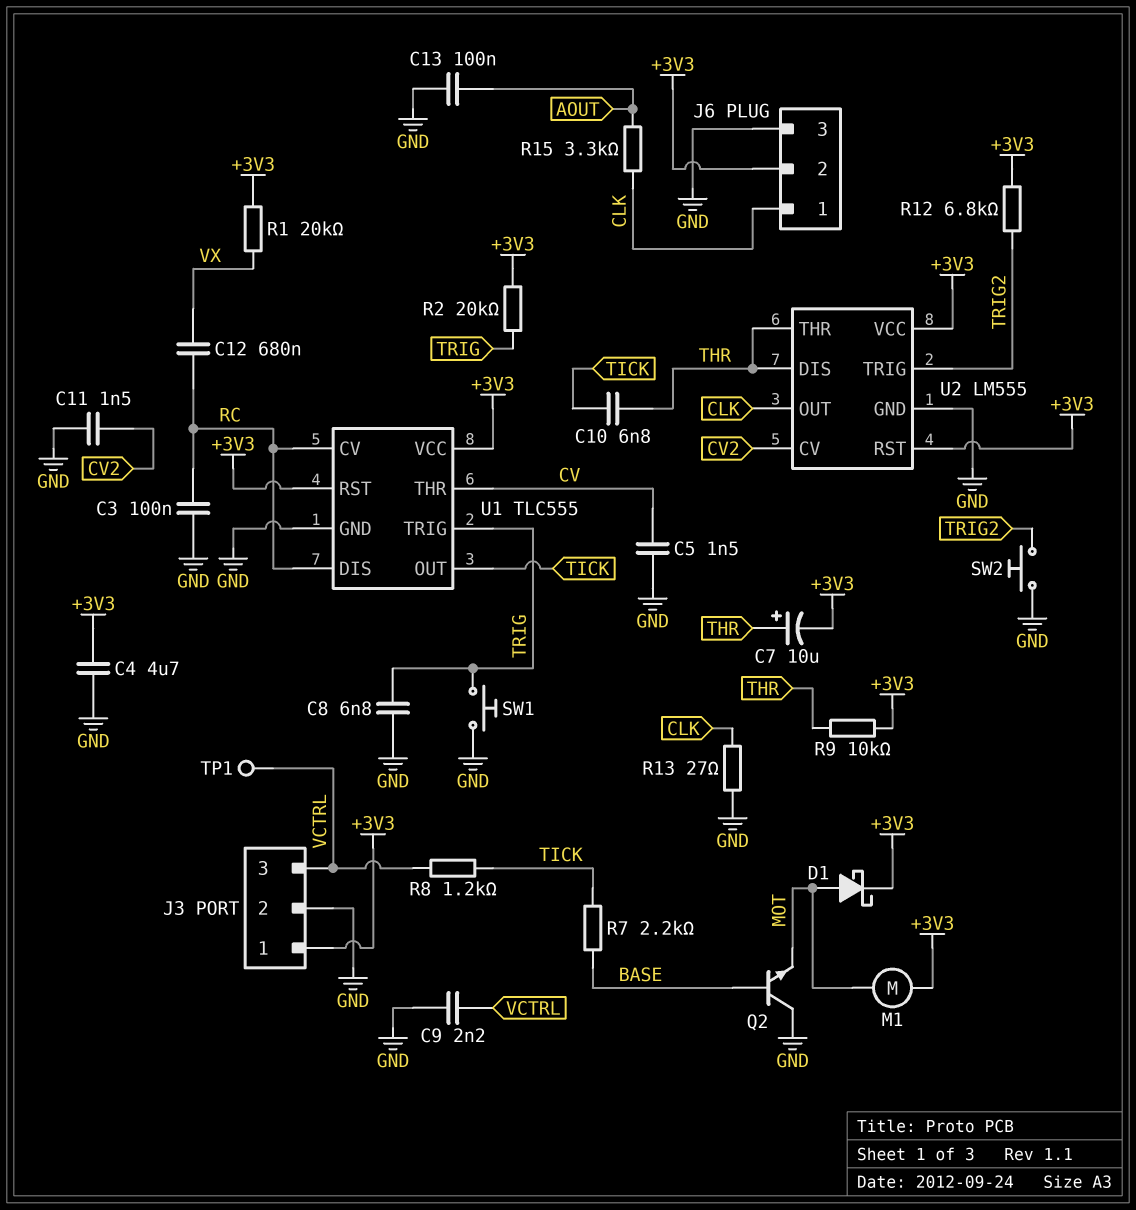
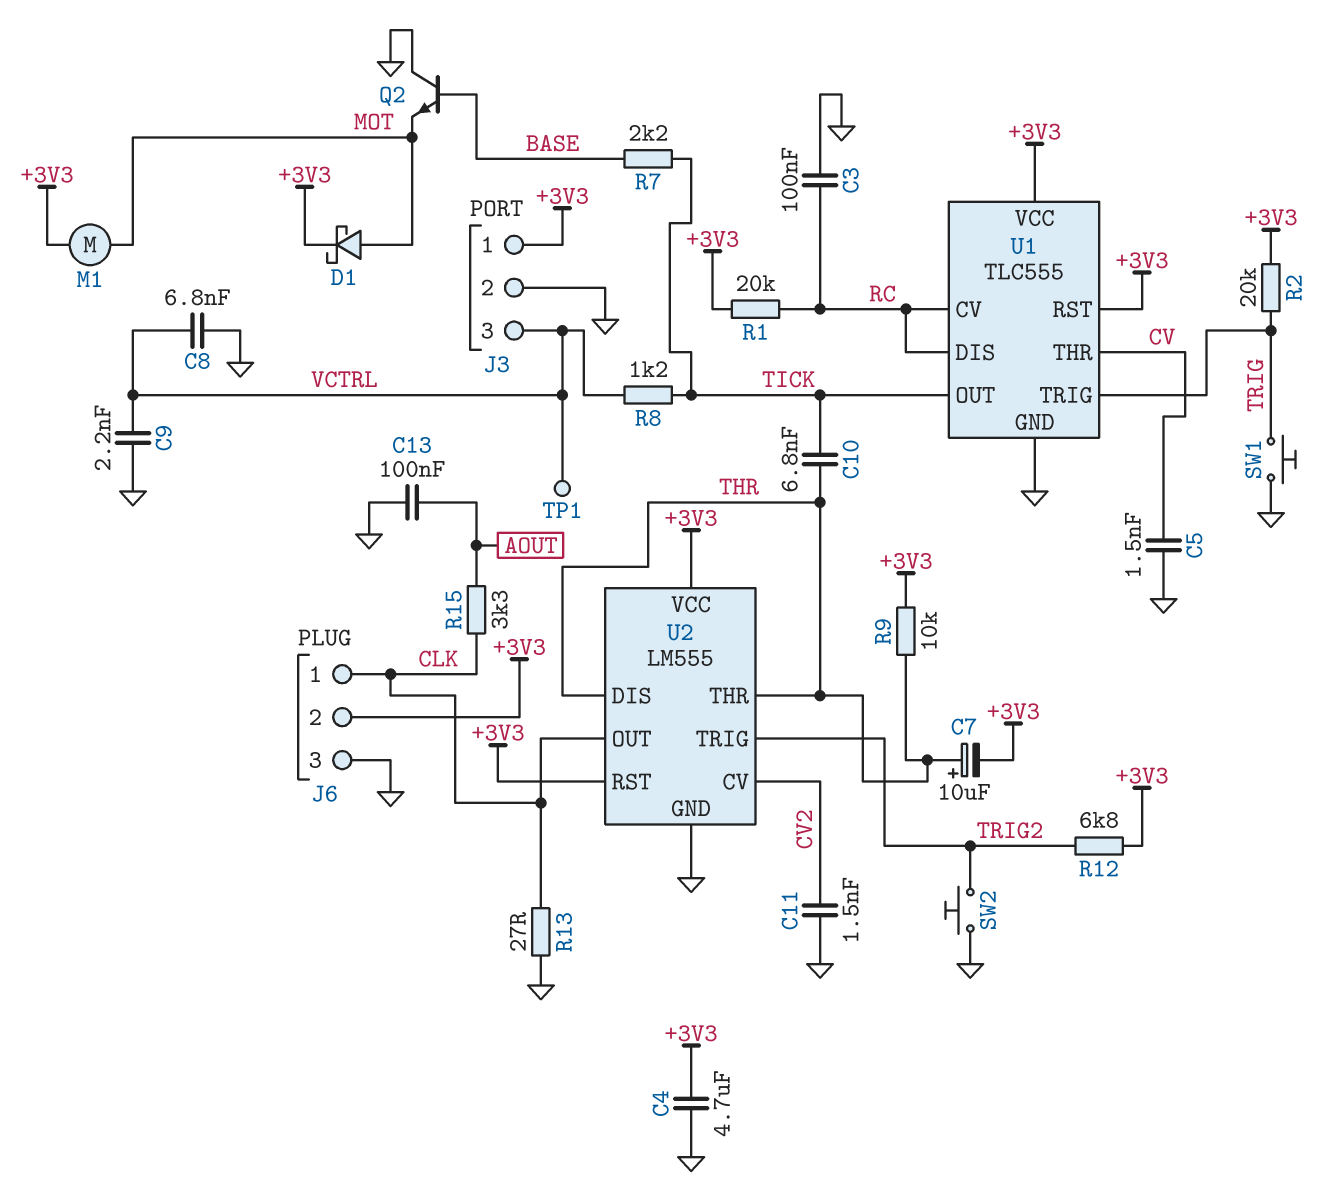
C8: 6.8nF (GND, TRIG) -> 6.8nF (GND, VCTRL)
C12: 680nF (RC, VX) -> none
R1: 20k (+3V3, VX) -> 20k (+3V3, RC)

